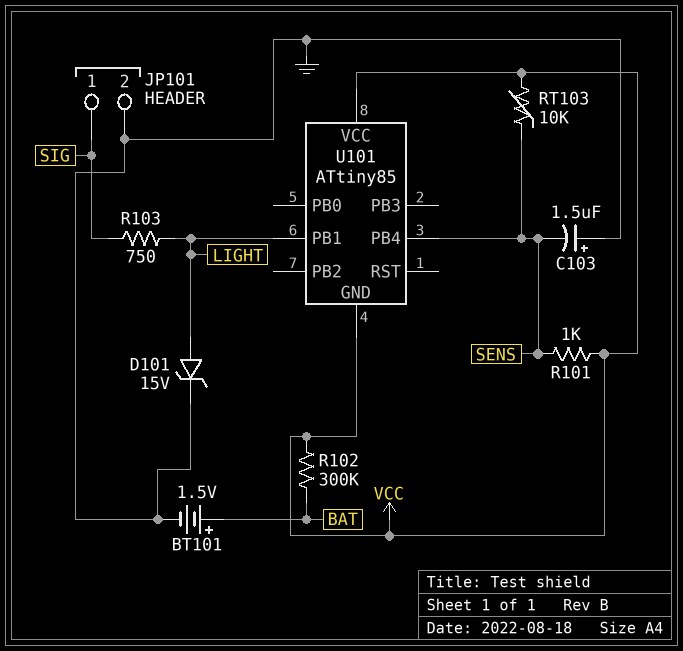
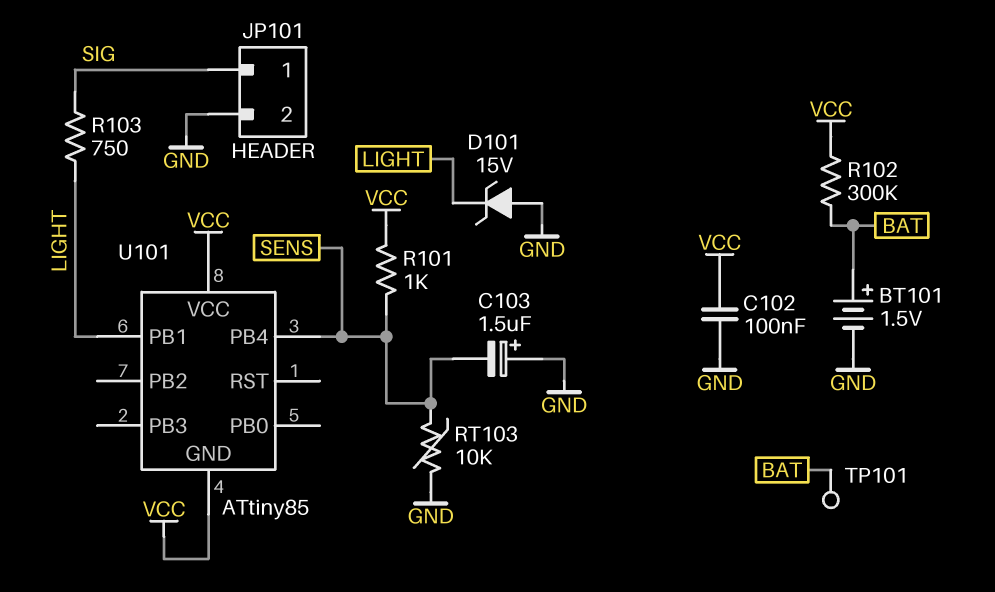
C102: none -> 100nF (GND, VCC)
D101: zener 15V (A LIGHT, K GND) -> zener 15V (A GND, K LIGHT)
RT103: 10k (SENS, VCC) -> 10k (GND, SENS)
TP101: none -> test point (BAT)

